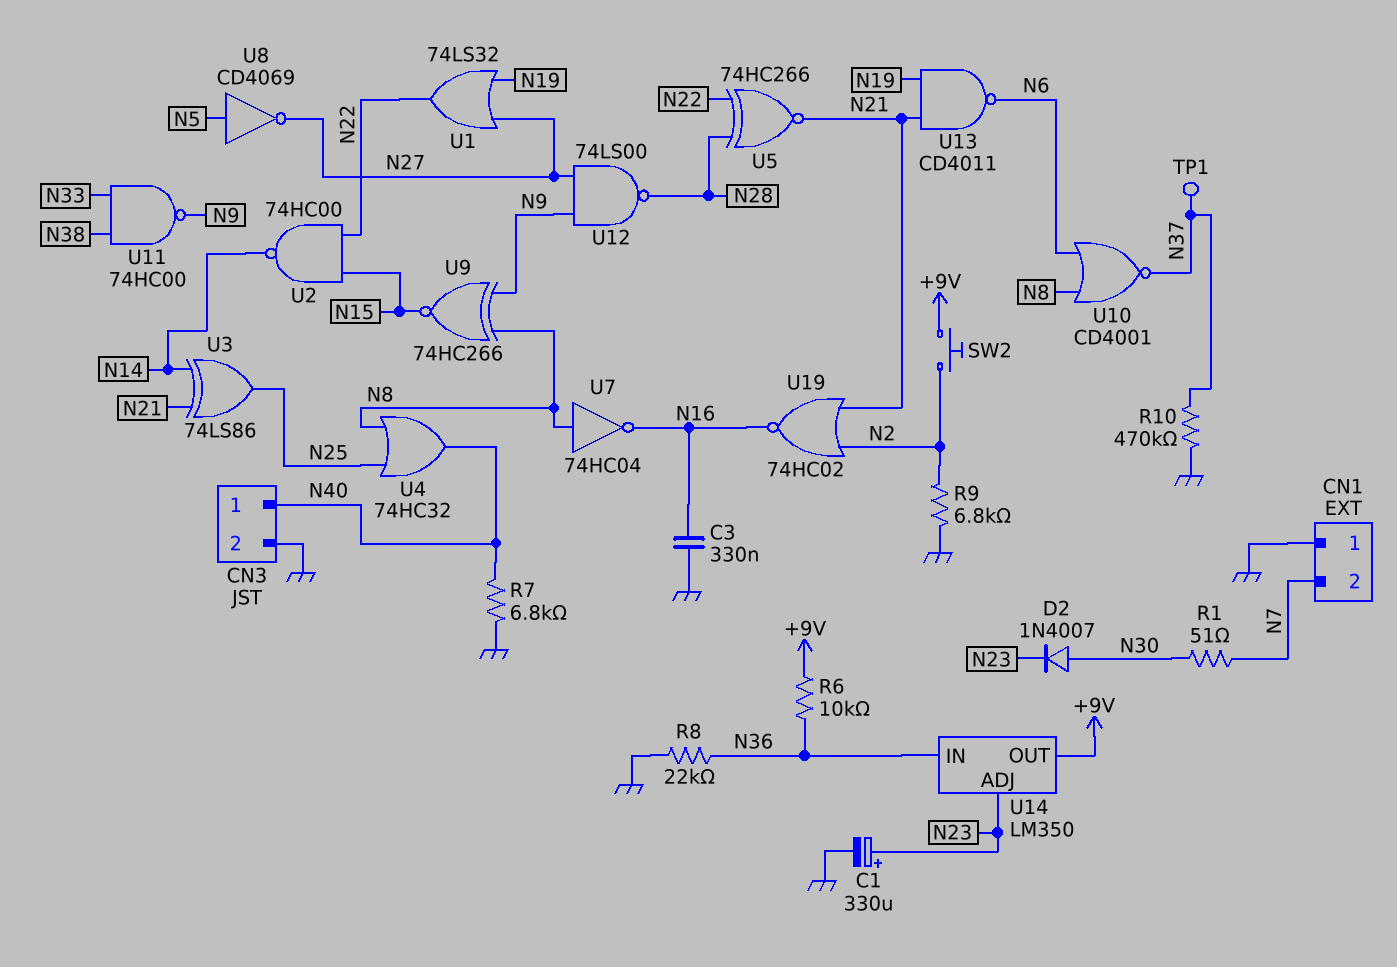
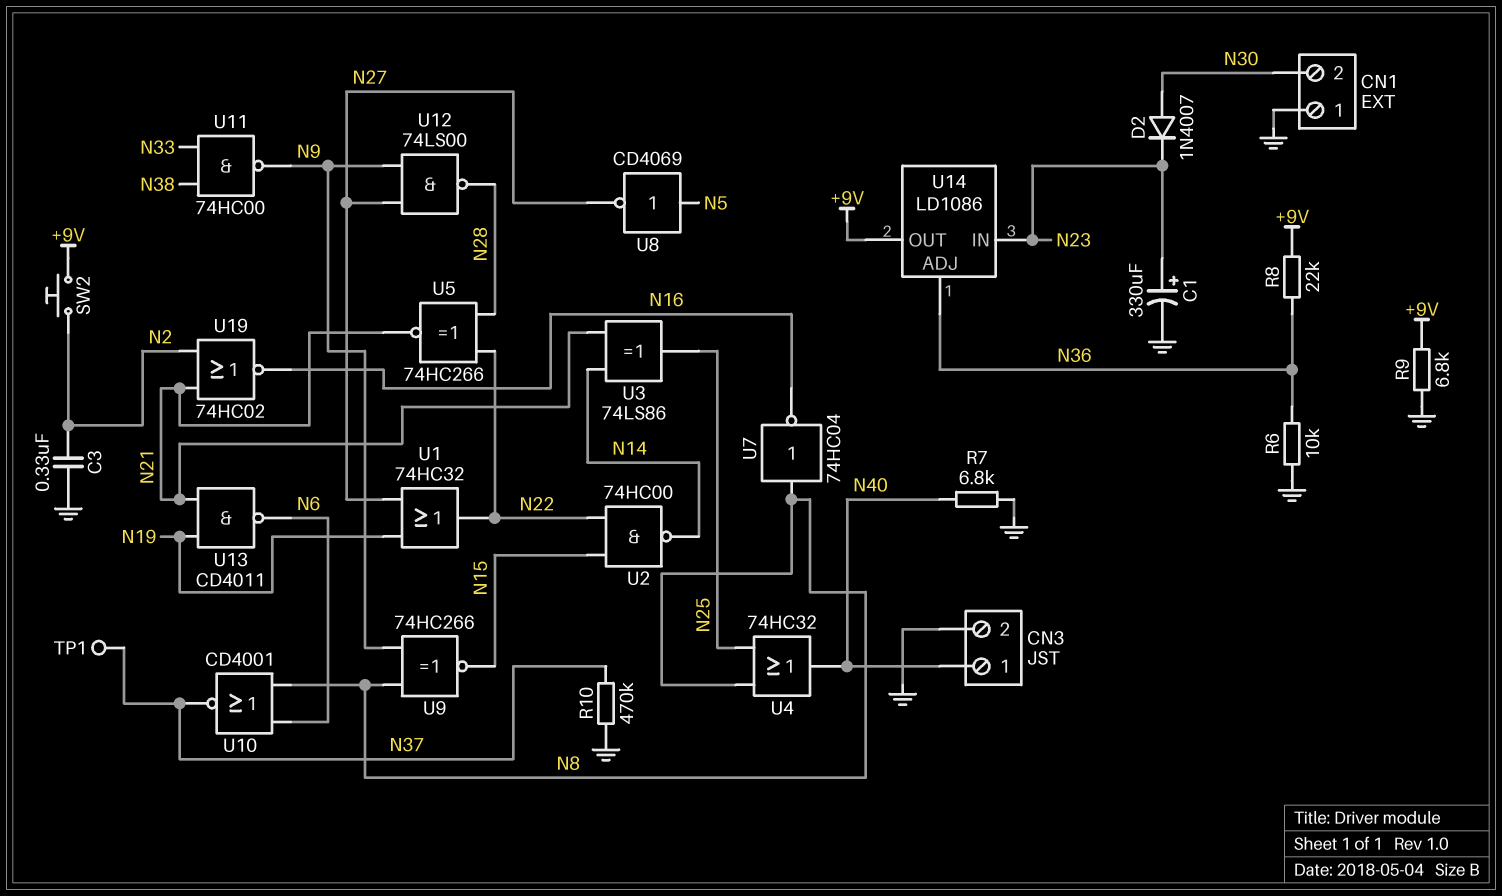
C3: 330nF (GND, N16) -> 330nF (GND, N2)
CN1 pin 2: N7 -> N30
R1: 51 (N7, N30) -> none
R6: 10k (+9V, N36) -> 10k (GND, N36)
R8: 22k (GND, N36) -> 22k (+9V, N36)
R9: 6.8k (GND, N2) -> 6.8k (+9V, GND)
U1: OR 74LS32 (in N19, in N27, out N22) -> OR 74HC32 (in N19, in N27, out N22)
U14: LM350 -> LD1086
U14 pin ADJ: N23 -> N36
U14 pin IN: N36 -> N23

